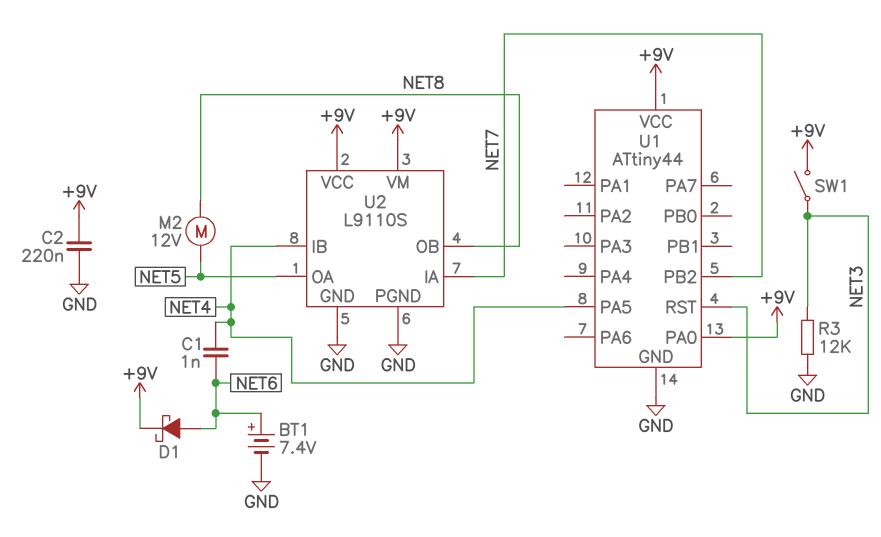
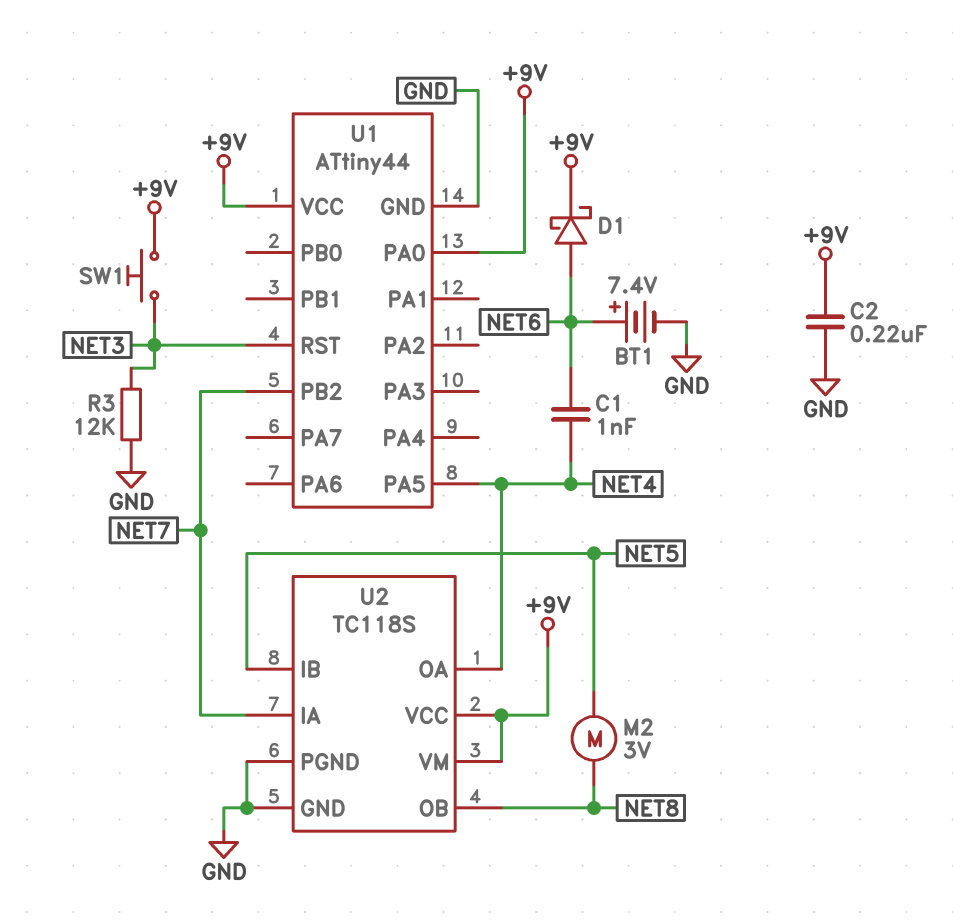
M2: motor 12V (NET5, NET8) -> motor 3V (NET5, NET8)
SW1: switch (+9V, NET3) -> button (+9V, NET3)
U2: L9110S -> TC118S
U2 pin IB: NET4 -> NET5
U2 pin OA: NET5 -> NET4

